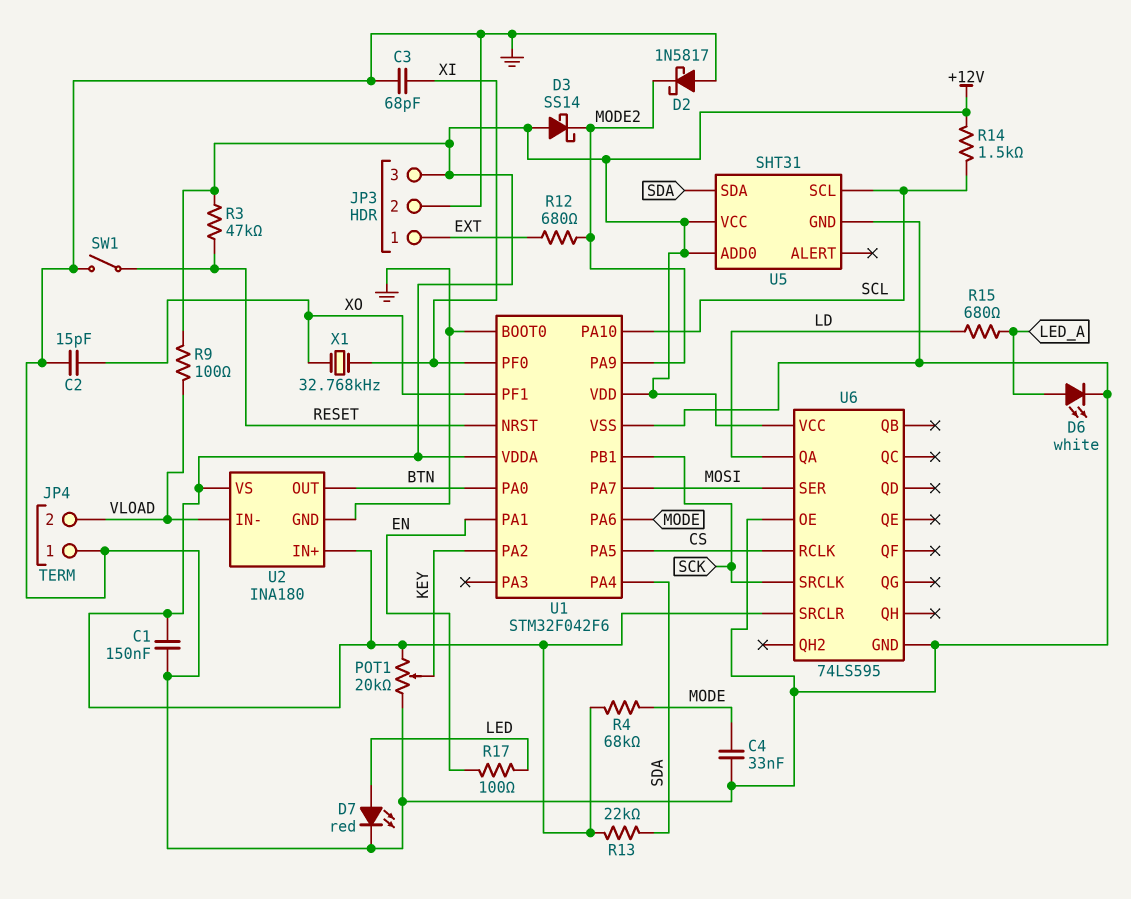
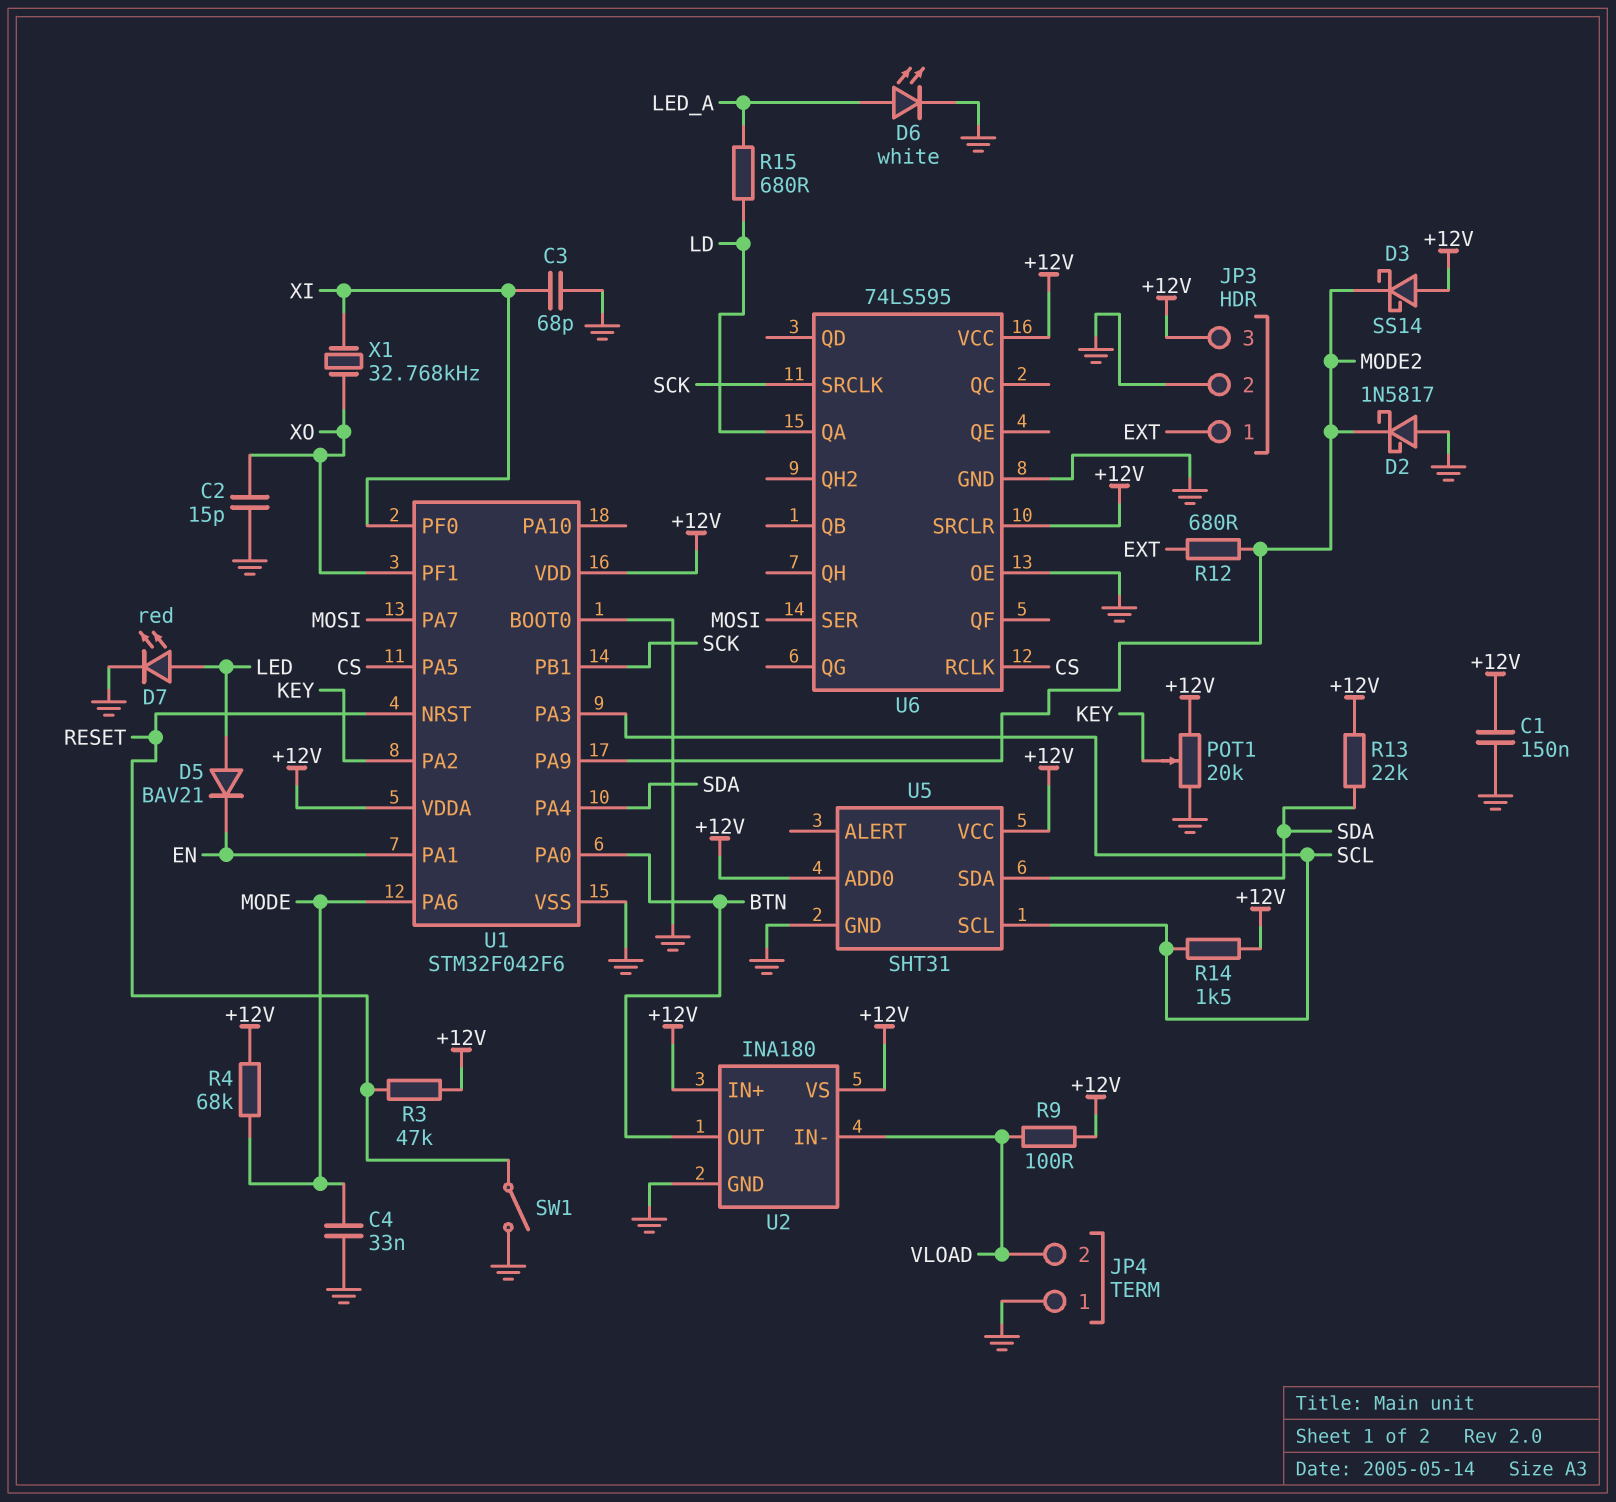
D5: none -> diode BAV21 (A LED, K EN)
R17: 100 (EN, LED) -> none
U1 pin PA3: none -> SCL
U1 pin PA10: SCL -> none

